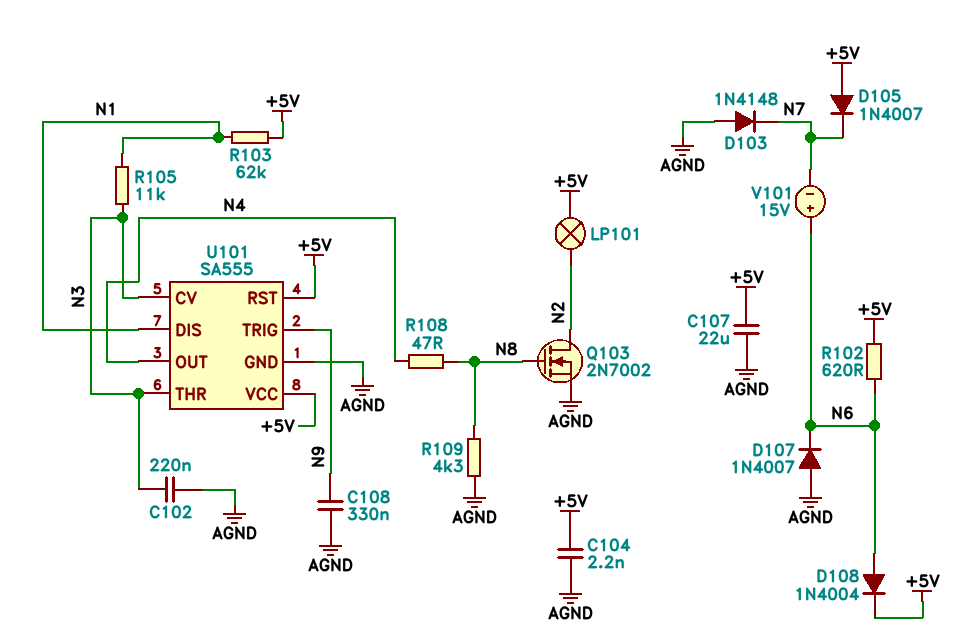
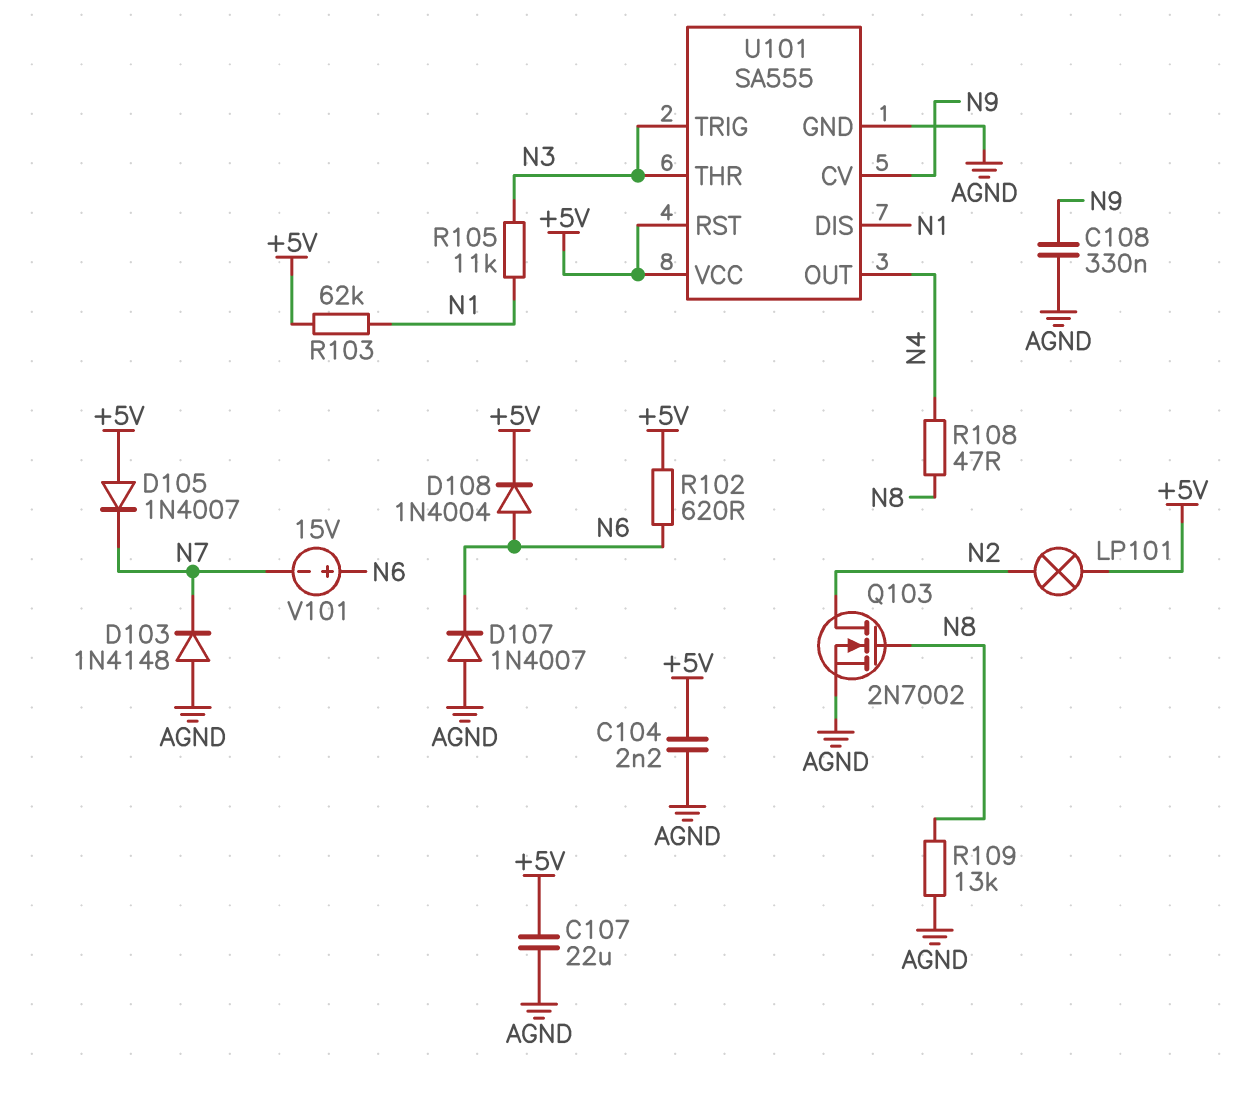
C102: 220nF (AGND, N3) -> none
R109: 4.3k (AGND, N8) -> 13k (AGND, N8)
U101 pin CV: N3 -> N9
U101 pin TRIG: N9 -> N3

